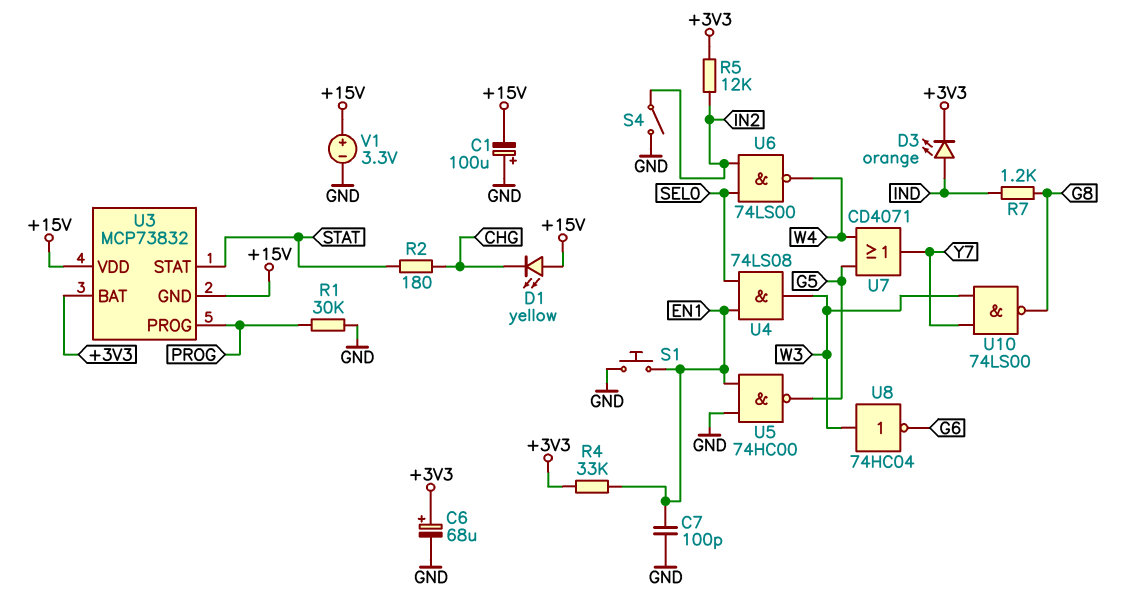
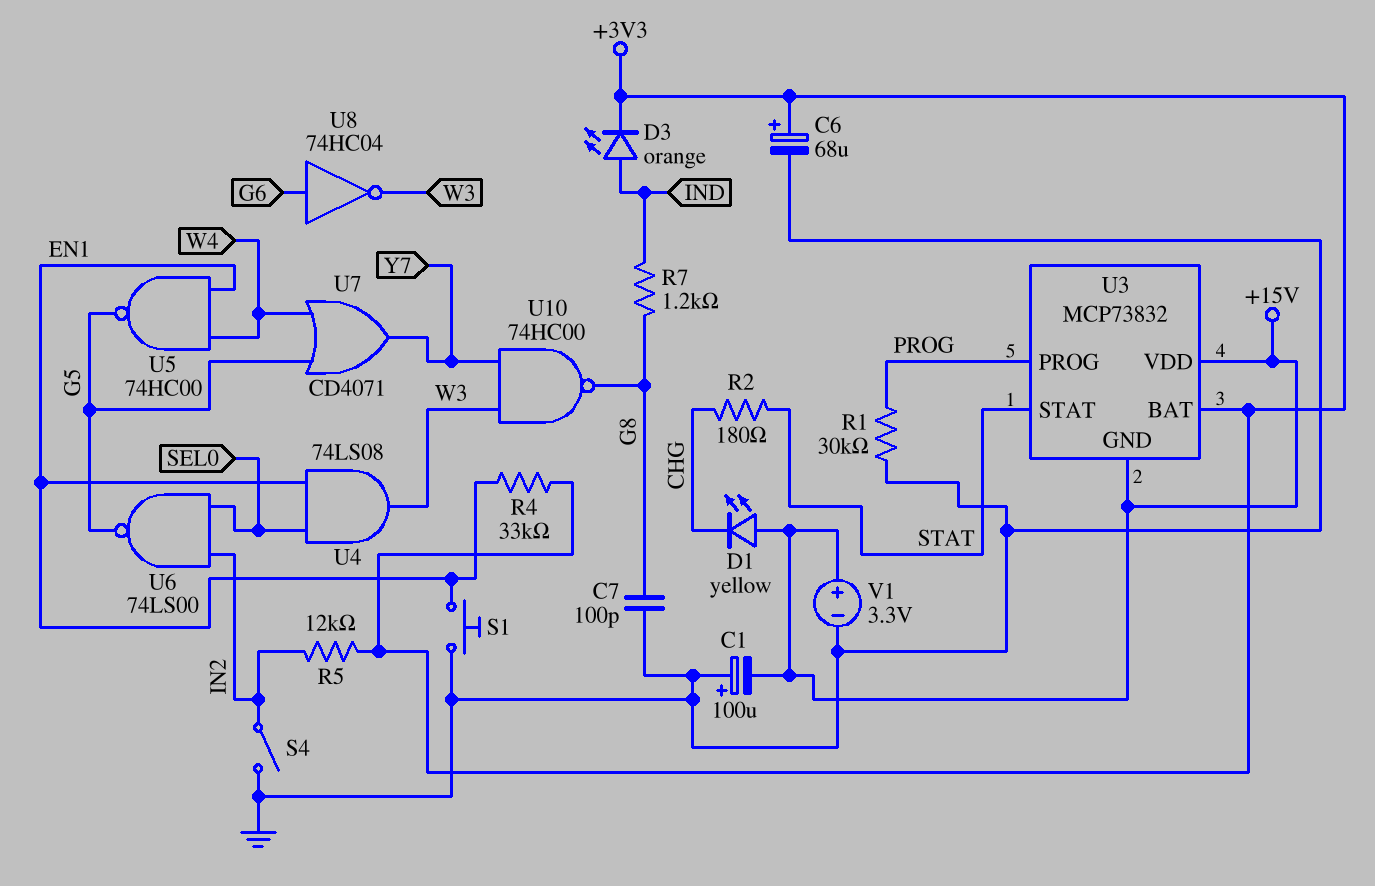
C7: 100pF (EN1, GND) -> 100pF (G8, GND)
U5: NAND 74HC00 (in EN1, in GND, out G5) -> NAND 74HC00 (in EN1, in W4, out G5)
U6: NAND 74LS00 (in IN2, in SEL0, out W4) -> NAND 74LS00 (in IN2, in SEL0, out G5)
U8: NOT 74HC04 (in W3, out G6) -> NOT 74HC04 (in G6, out W3)
U10: NAND 74LS00 (in W3, in Y7, out G8) -> NAND 74HC00 (in W3, in Y7, out G8)

